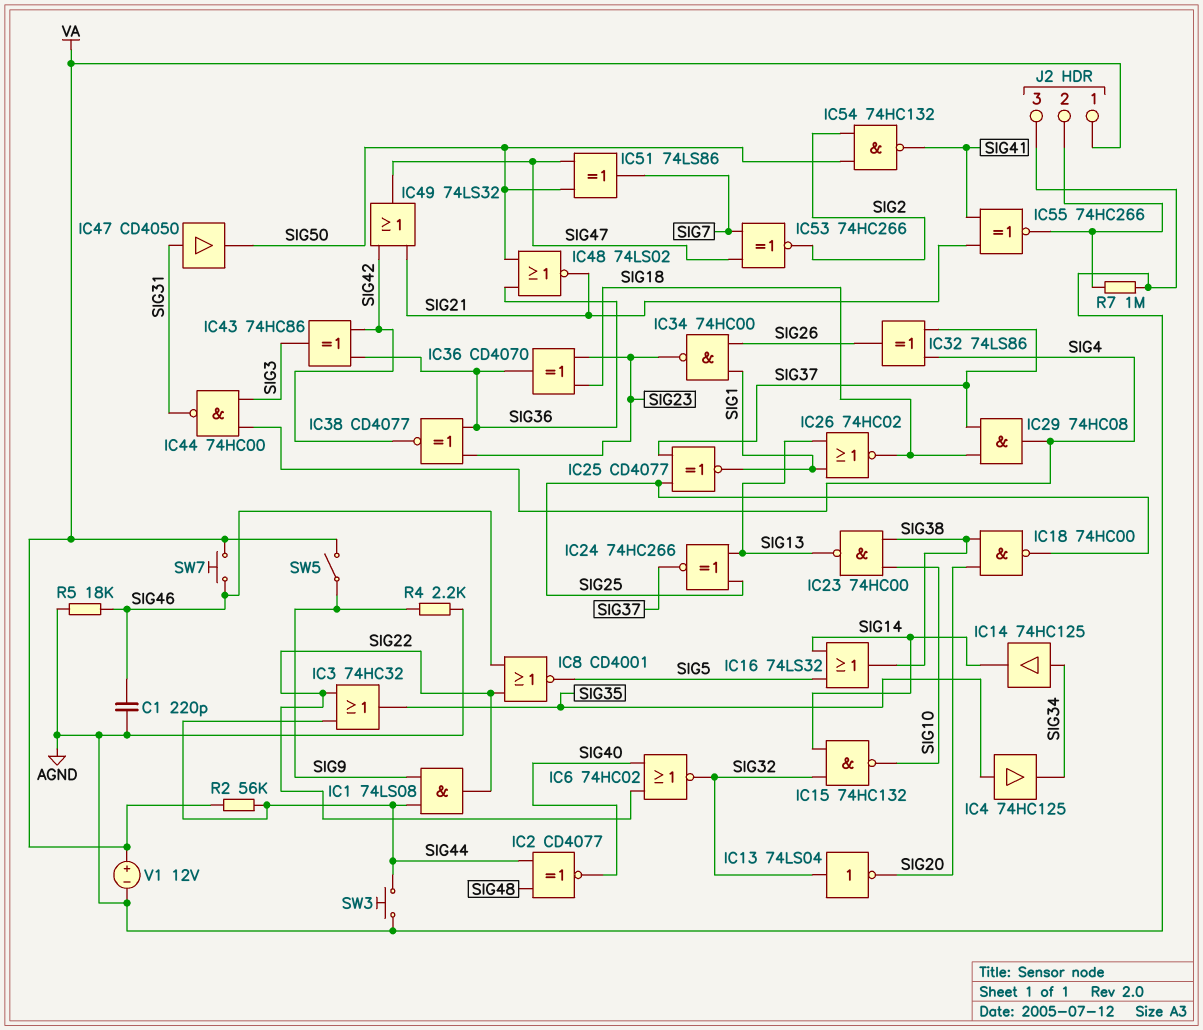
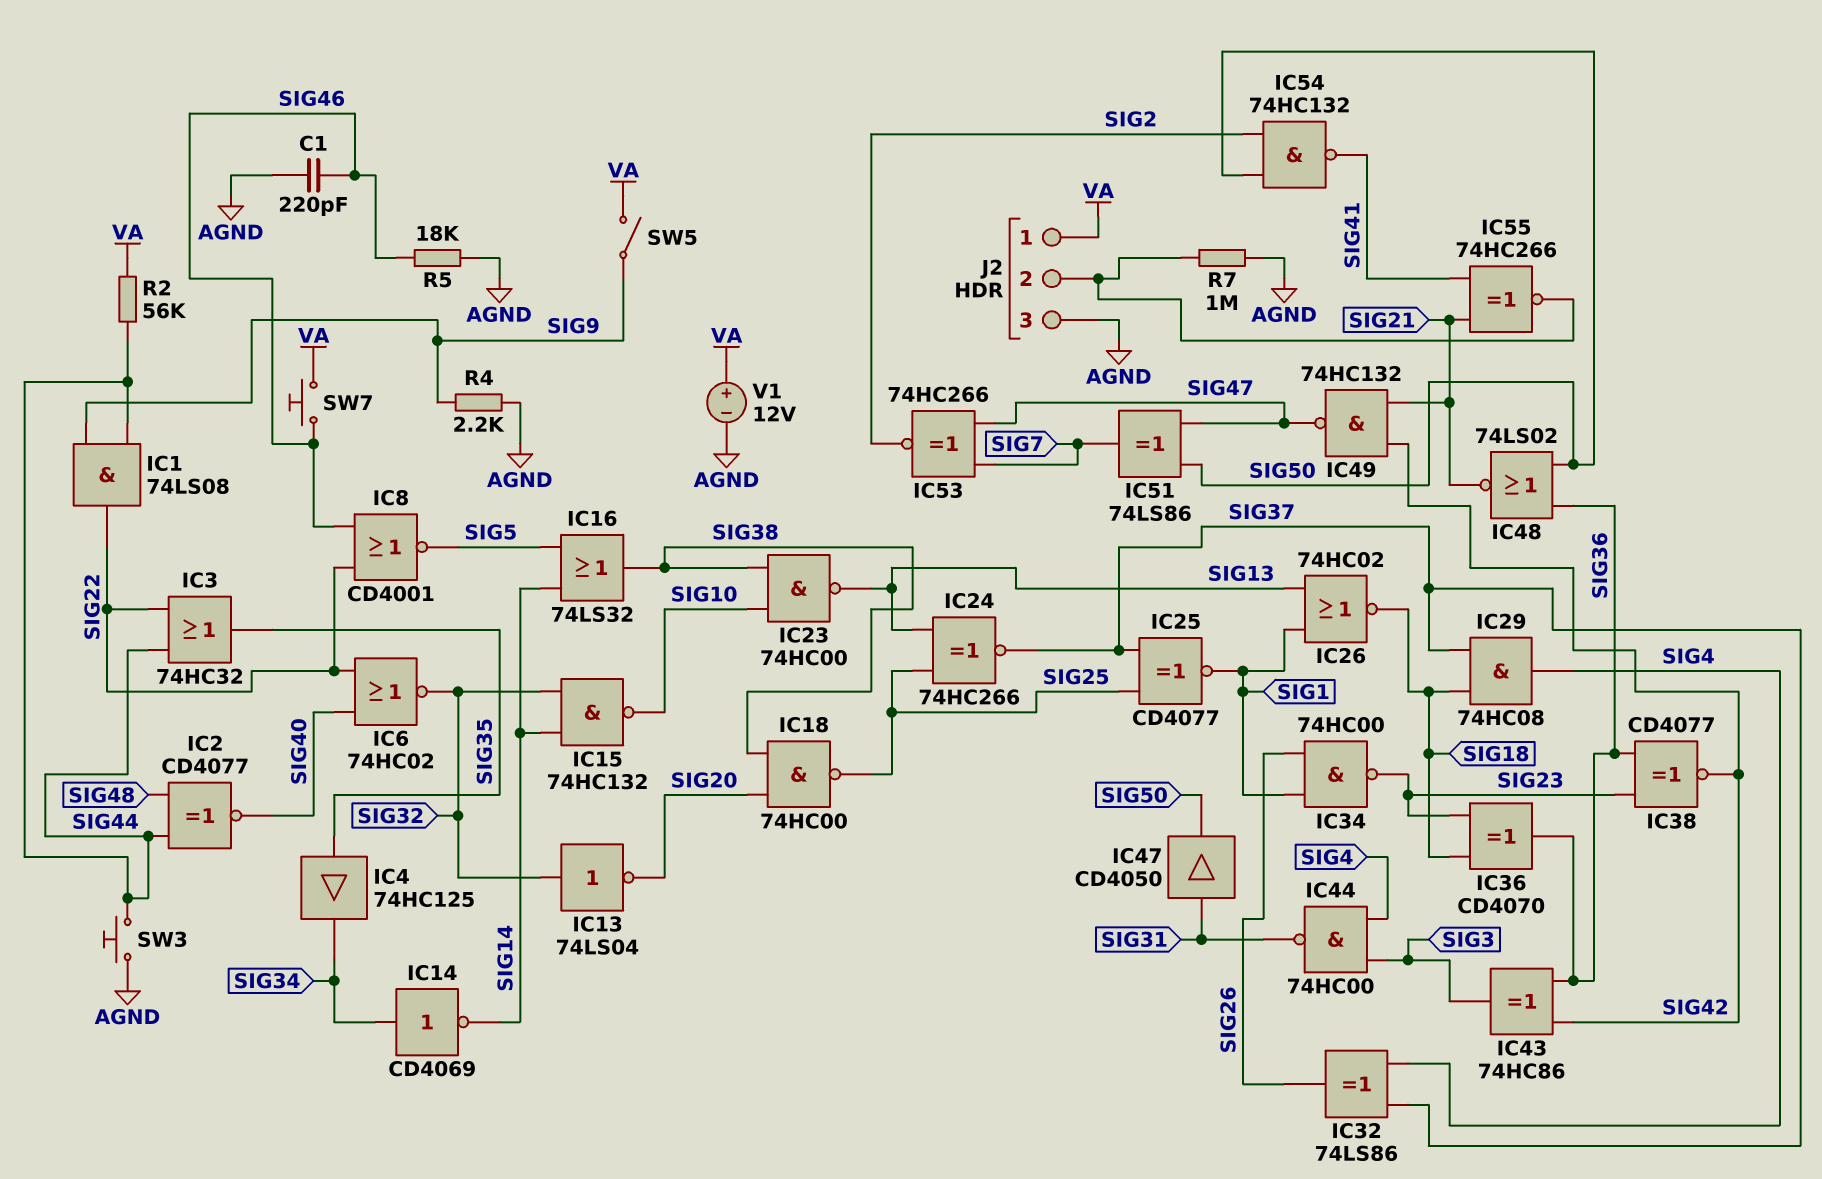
IC14: buffer 74HC125 (in SIG34, out SIG14) -> NOT CD4069 (in SIG34, out SIG14)
IC49: OR 74LS32 (in SIG21, in SIG42, out SIG47) -> NAND 74HC132 (in SIG21, in SIG42, out SIG47)

